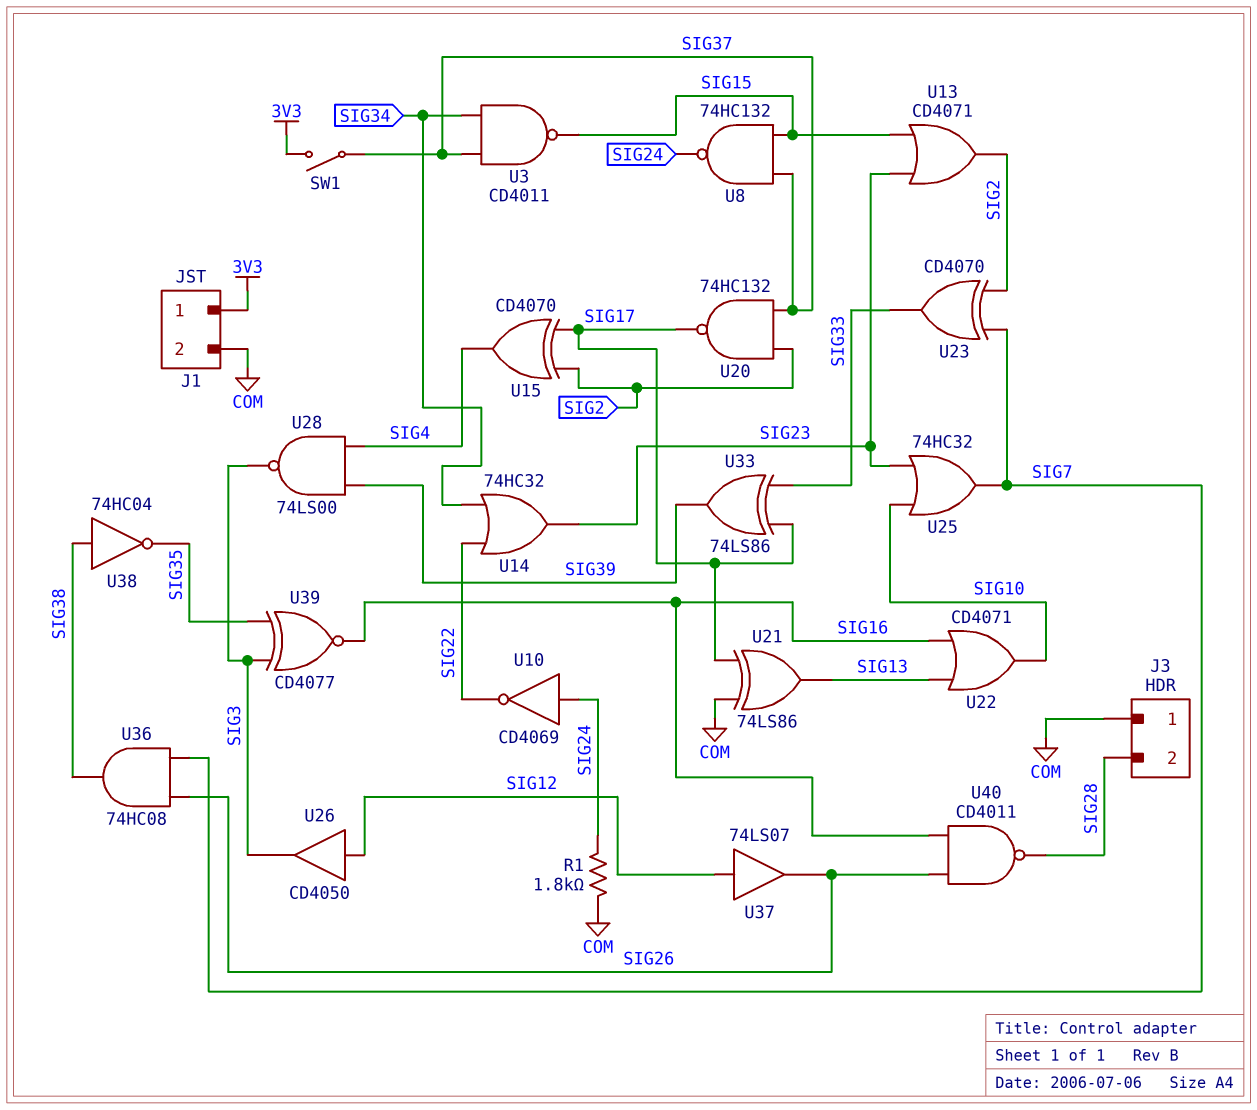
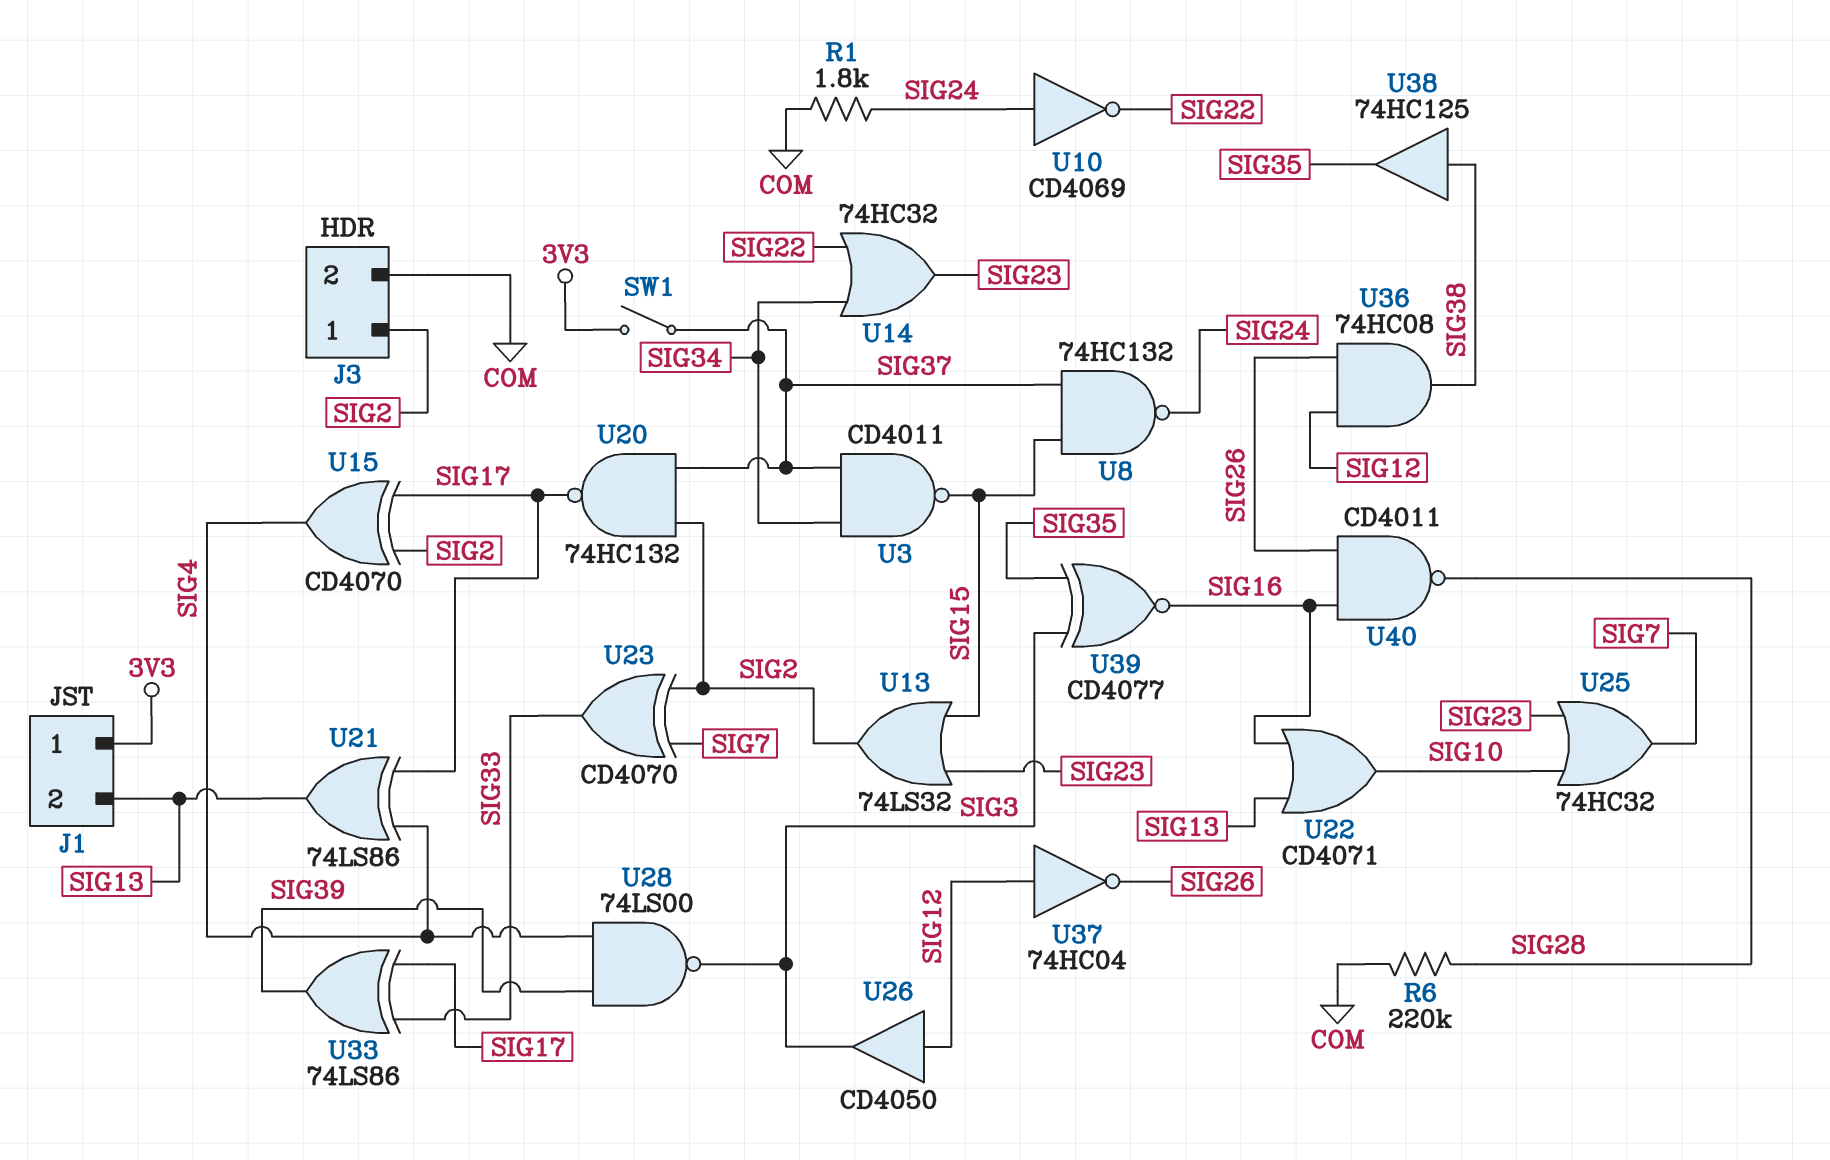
J1 pin 2: COM -> SIG13
J3 pin 1: COM -> SIG2
J3 pin 2: SIG28 -> COM
R6: none -> 220k (COM, SIG28)
U13: OR CD4071 (in SIG15, in SIG23, out SIG2) -> OR 74LS32 (in SIG15, in SIG23, out SIG2)
U21: XOR 74LS86 (in COM, in SIG17, out SIG13) -> XOR 74LS86 (in SIG4, in SIG17, out SIG13)
U36: AND 74HC08 (in SIG7, in SIG26, out SIG38) -> AND 74HC08 (in SIG12, in SIG26, out SIG38)
U37: buffer 74LS07 (in SIG12, out SIG26) -> NOT 74HC04 (in SIG12, out SIG26)
U38: NOT 74HC04 (in SIG38, out SIG35) -> buffer 74HC125 (in SIG38, out SIG35)

